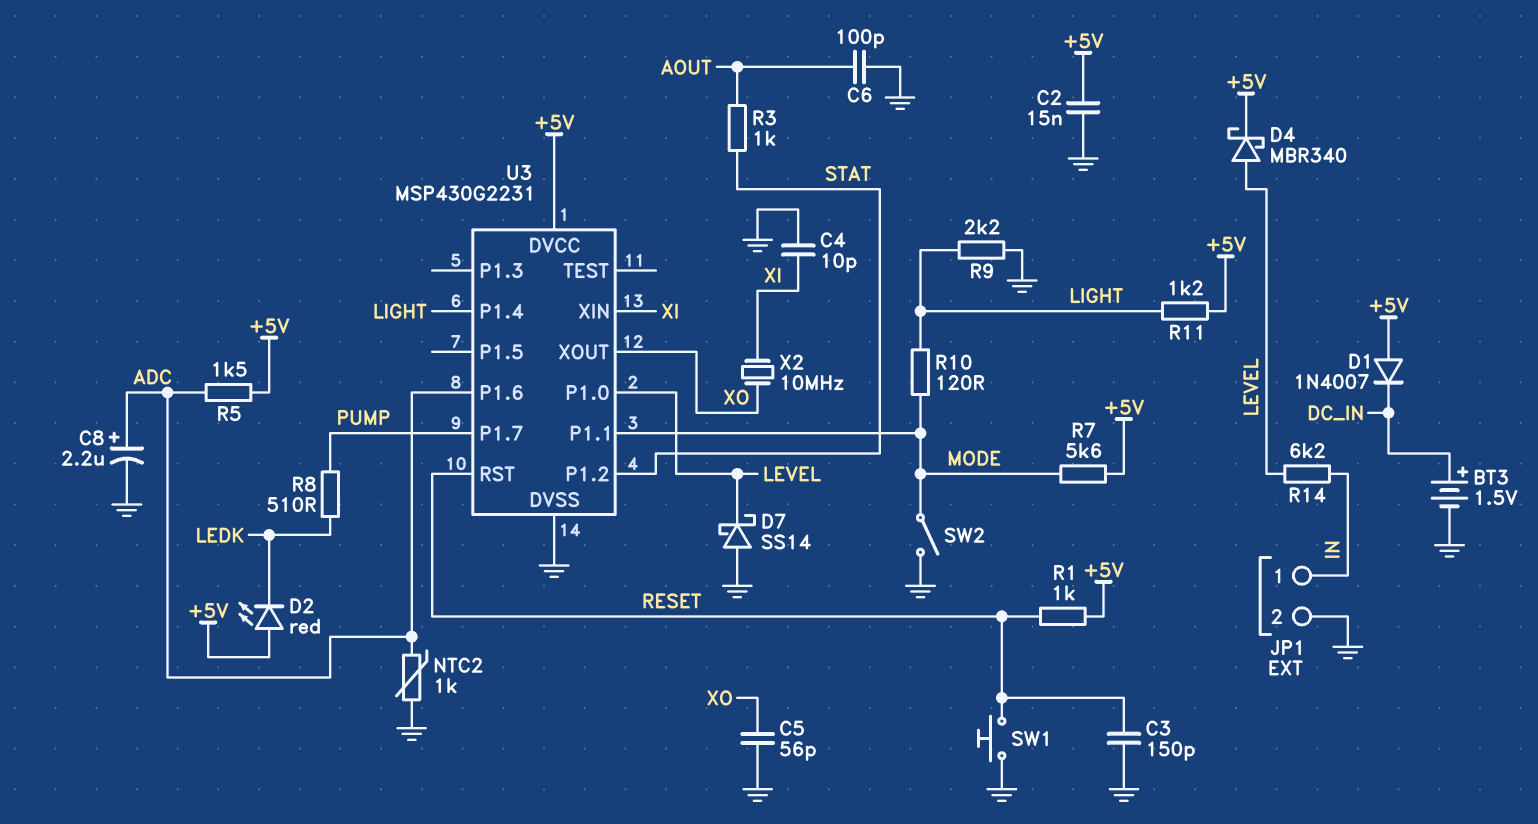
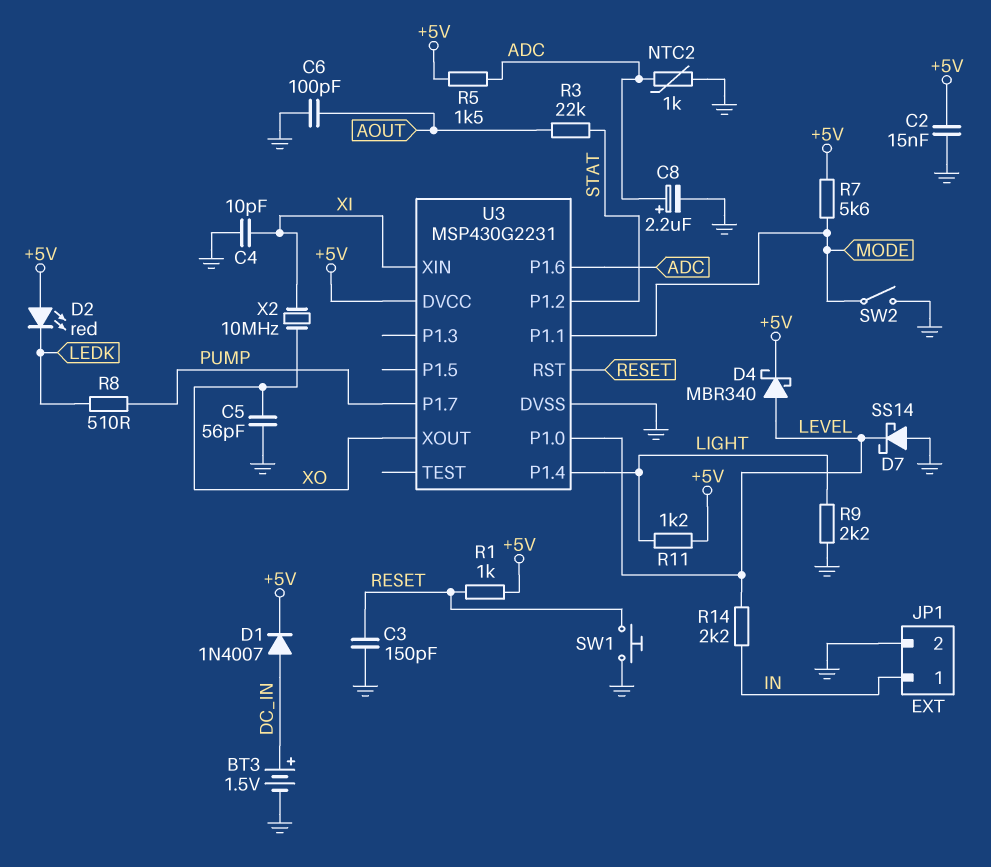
D1: diode 1N4007 (A +5V, K DC_IN) -> diode 1N4007 (A DC_IN, K +5V)
R3: 1k (AOUT, STAT) -> 22k (AOUT, STAT)
R10: 120 (LIGHT, MODE) -> none
R14: 6.2k (IN, LEVEL) -> 2.2k (IN, LEVEL)

